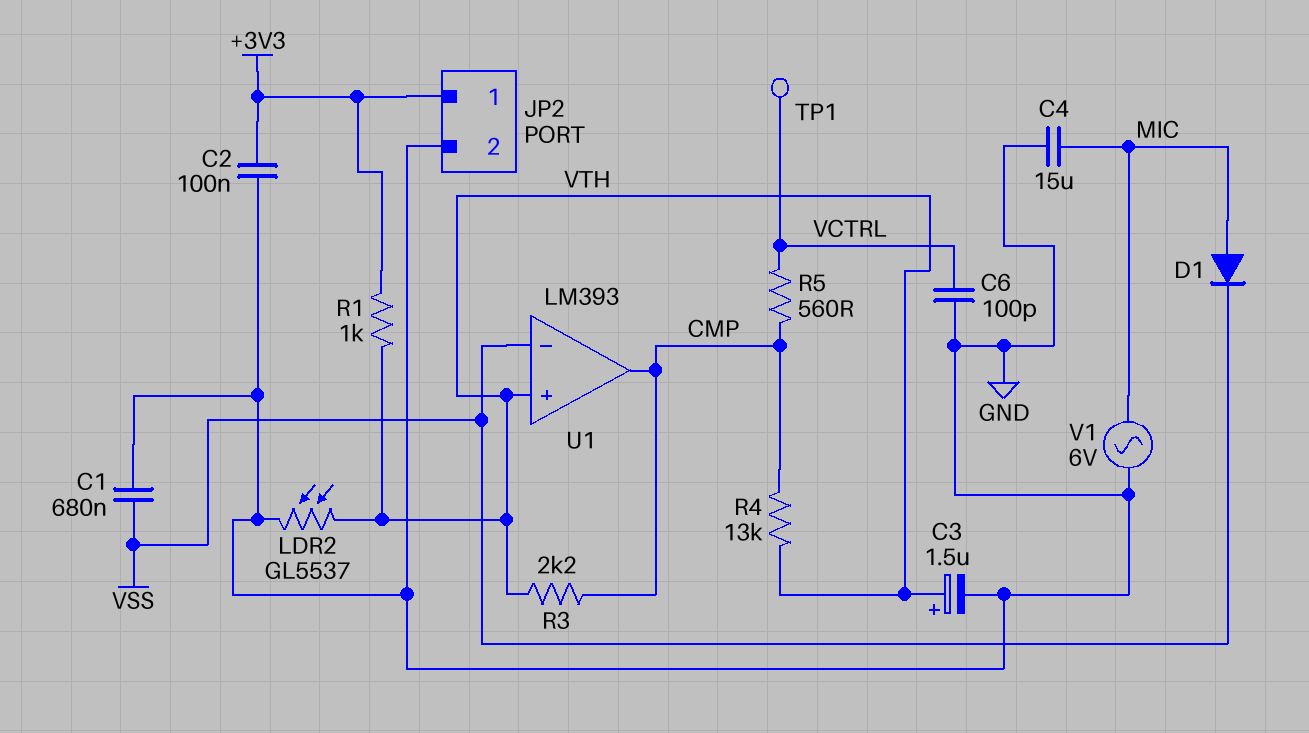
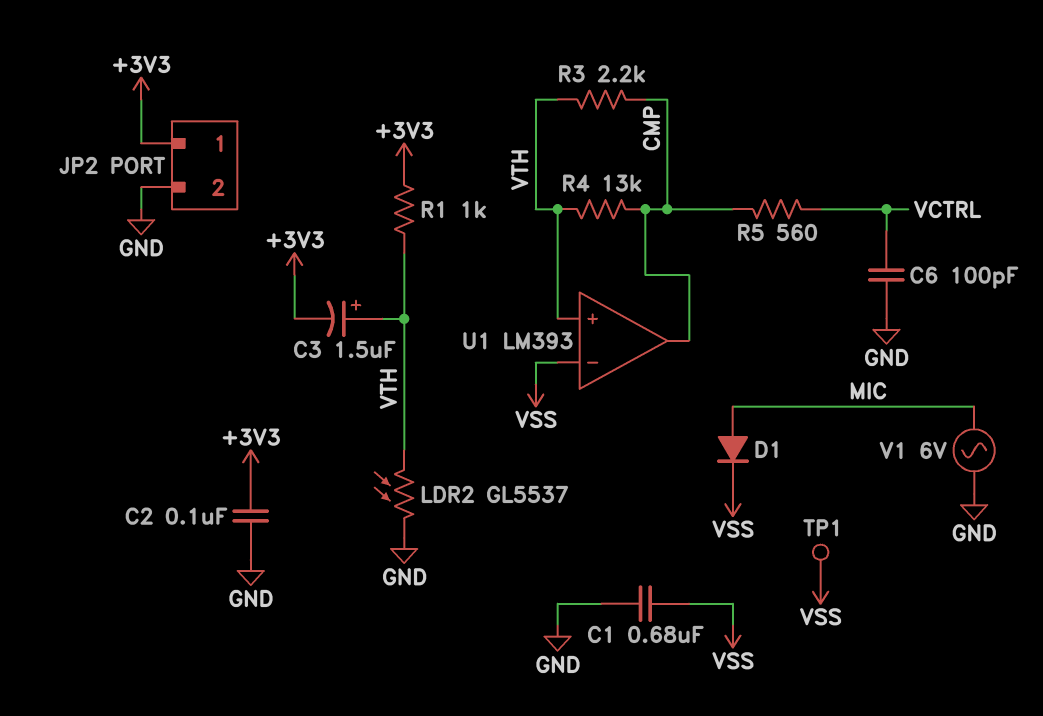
C3: 1.5uF (plus VTH, minus GND) -> 1.5uF (plus VTH, minus +3V3)
C4: 15uF (GND, MIC) -> none
TP1: test point (VCTRL) -> test point (VSS)

